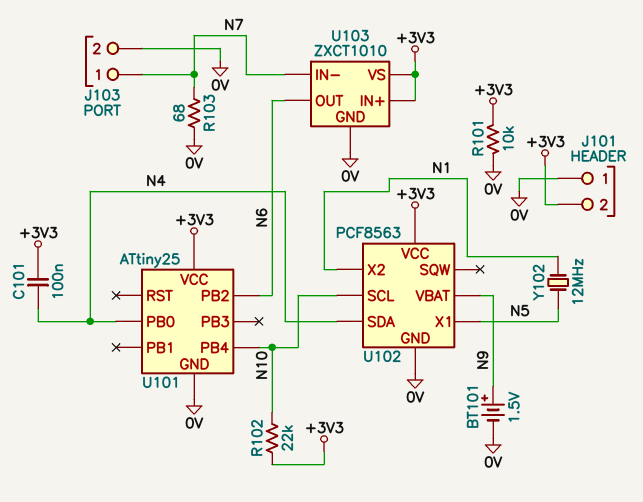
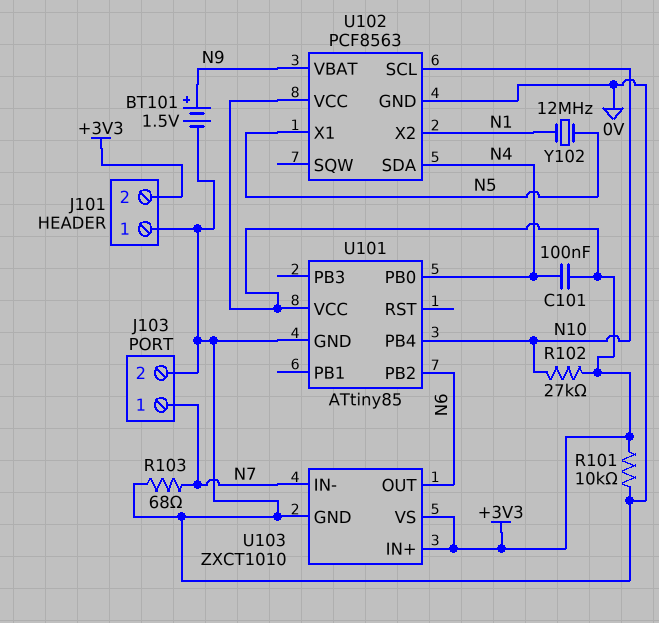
R102: 22k (+3V3, N10) -> 27k (+3V3, N10)
U101: ATtiny25 -> ATtiny85

